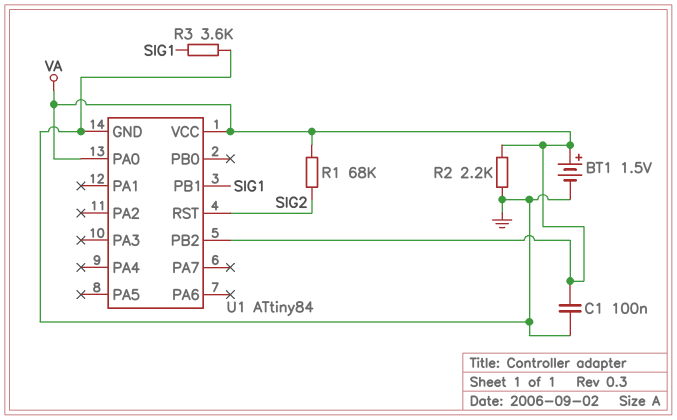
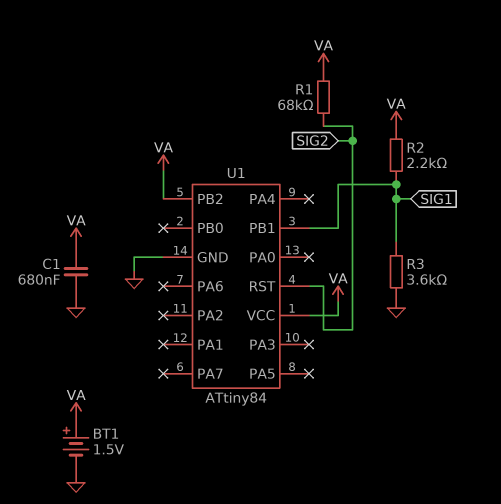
C1: 100nF (GND, VA) -> 680nF (GND, VA)
R2: 2.2k (GND, VA) -> 2.2k (SIG1, VA)
U1 pin PA0: VA -> none

